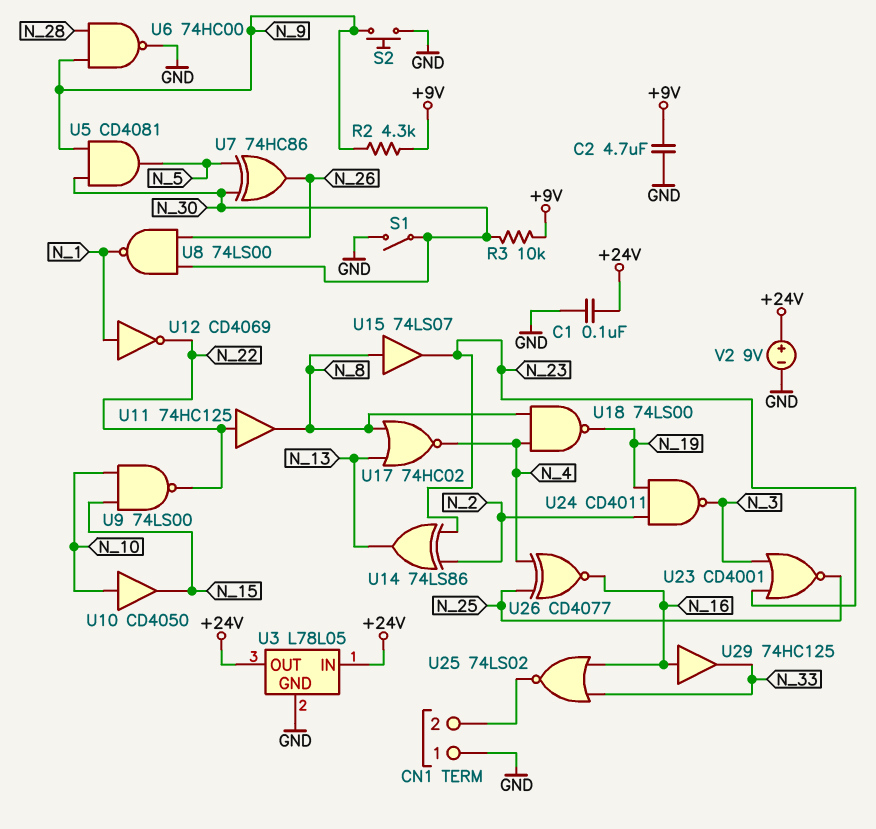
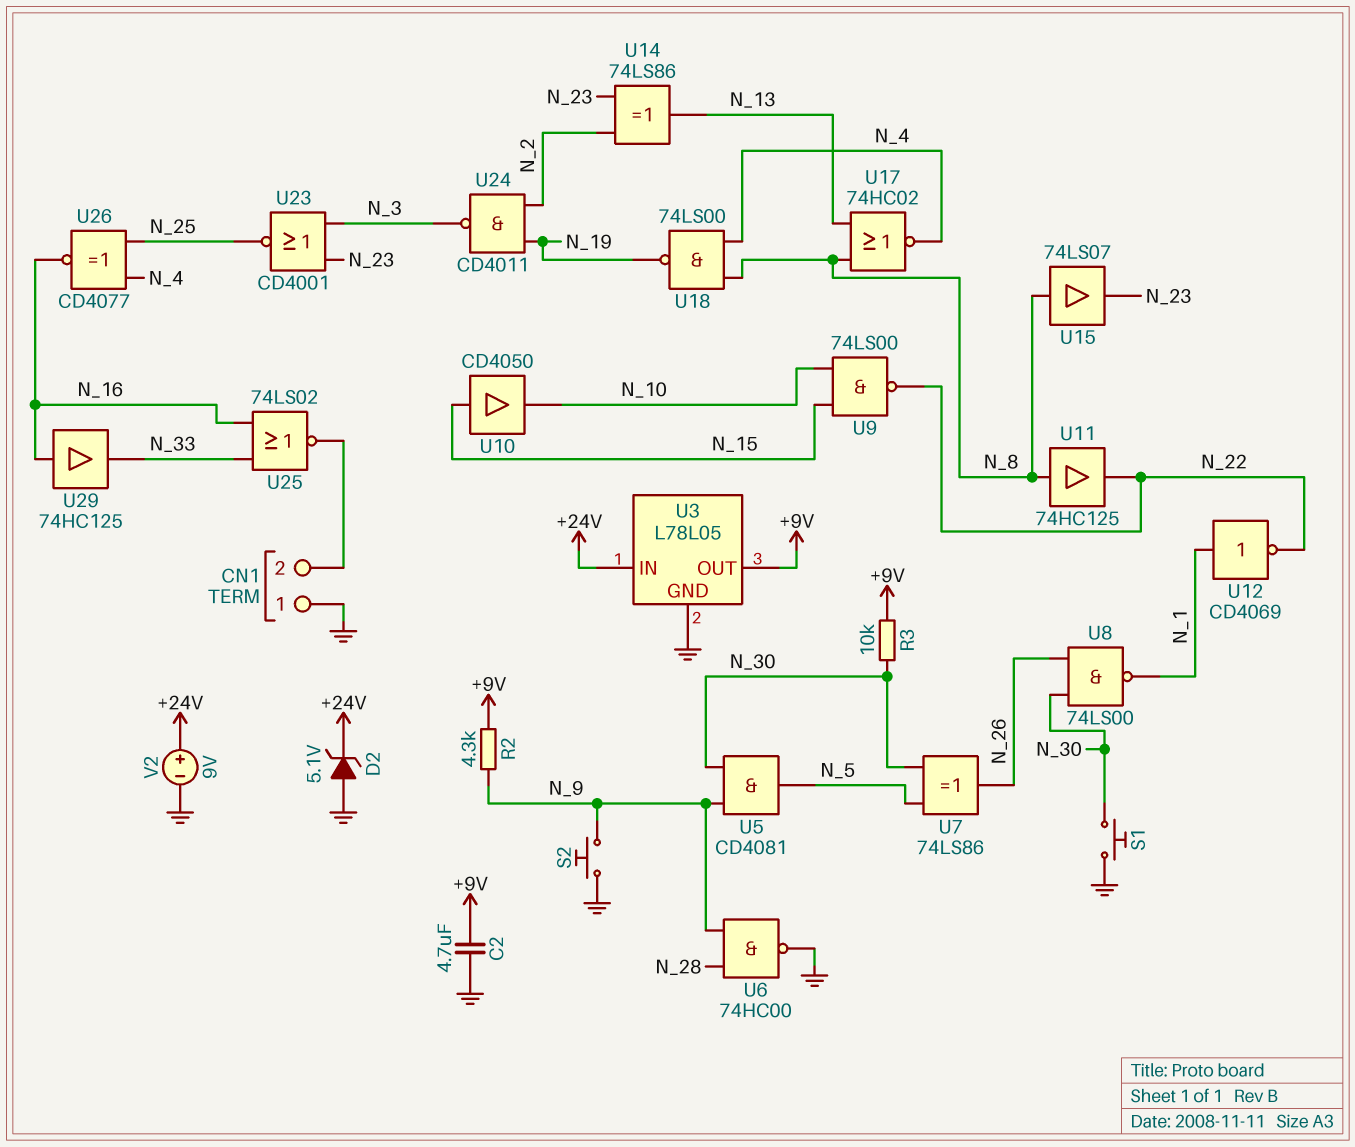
C1: 100nF (+24V, GND) -> none
D2: none -> zener 5.1V (A GND, K +24V)
S1: switch (GND, N_30) -> button (GND, N_30)
U3 pin OUT: +24V -> +9V
U7: XOR 74HC86 (in N_5, in N_30, out N_26) -> XOR 74LS86 (in N_5, in N_30, out N_26)
U10: buffer CD4050 (in N_10, out N_15) -> buffer CD4050 (in N_15, out N_10)
U11: buffer 74HC125 (in N_22, out N_8) -> buffer 74HC125 (in N_8, out N_22)

